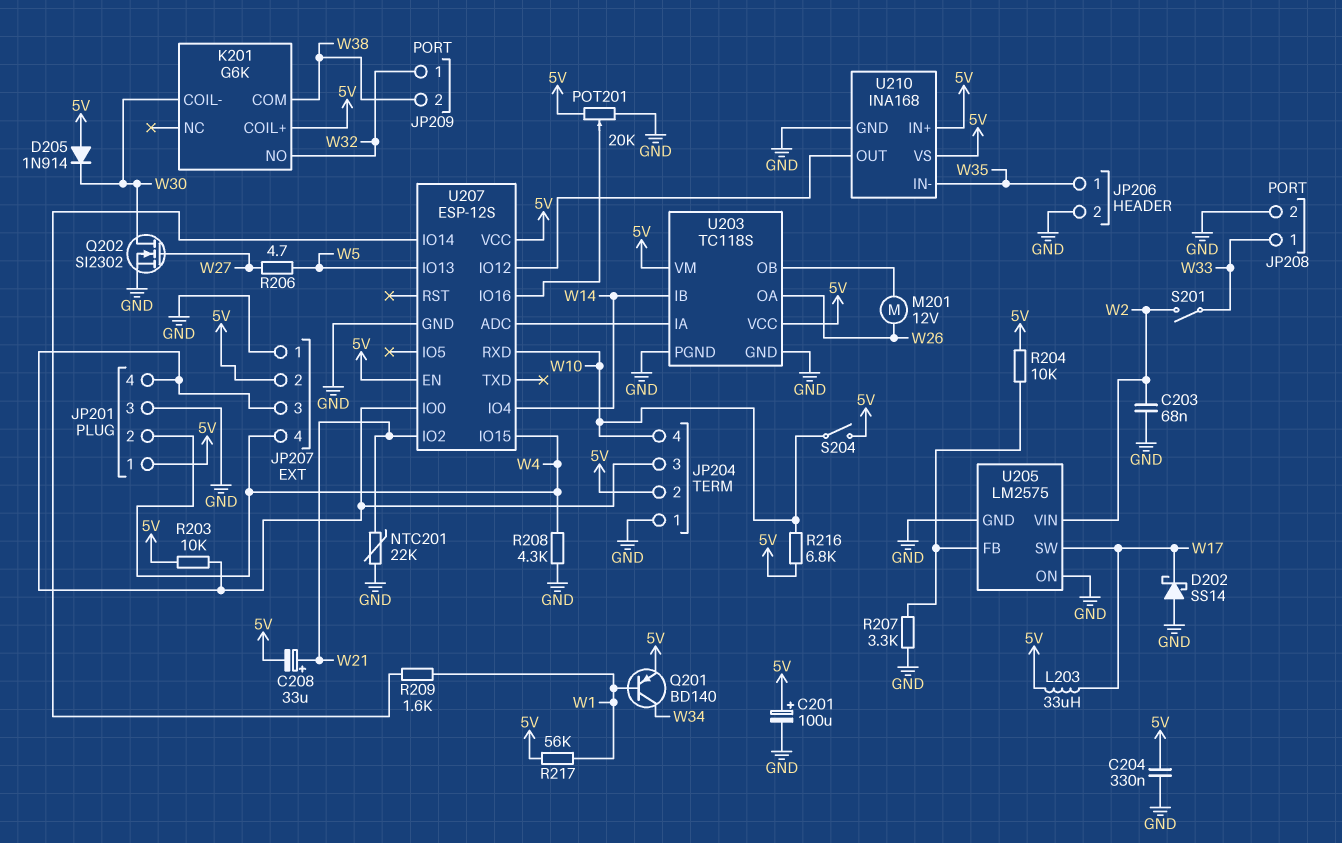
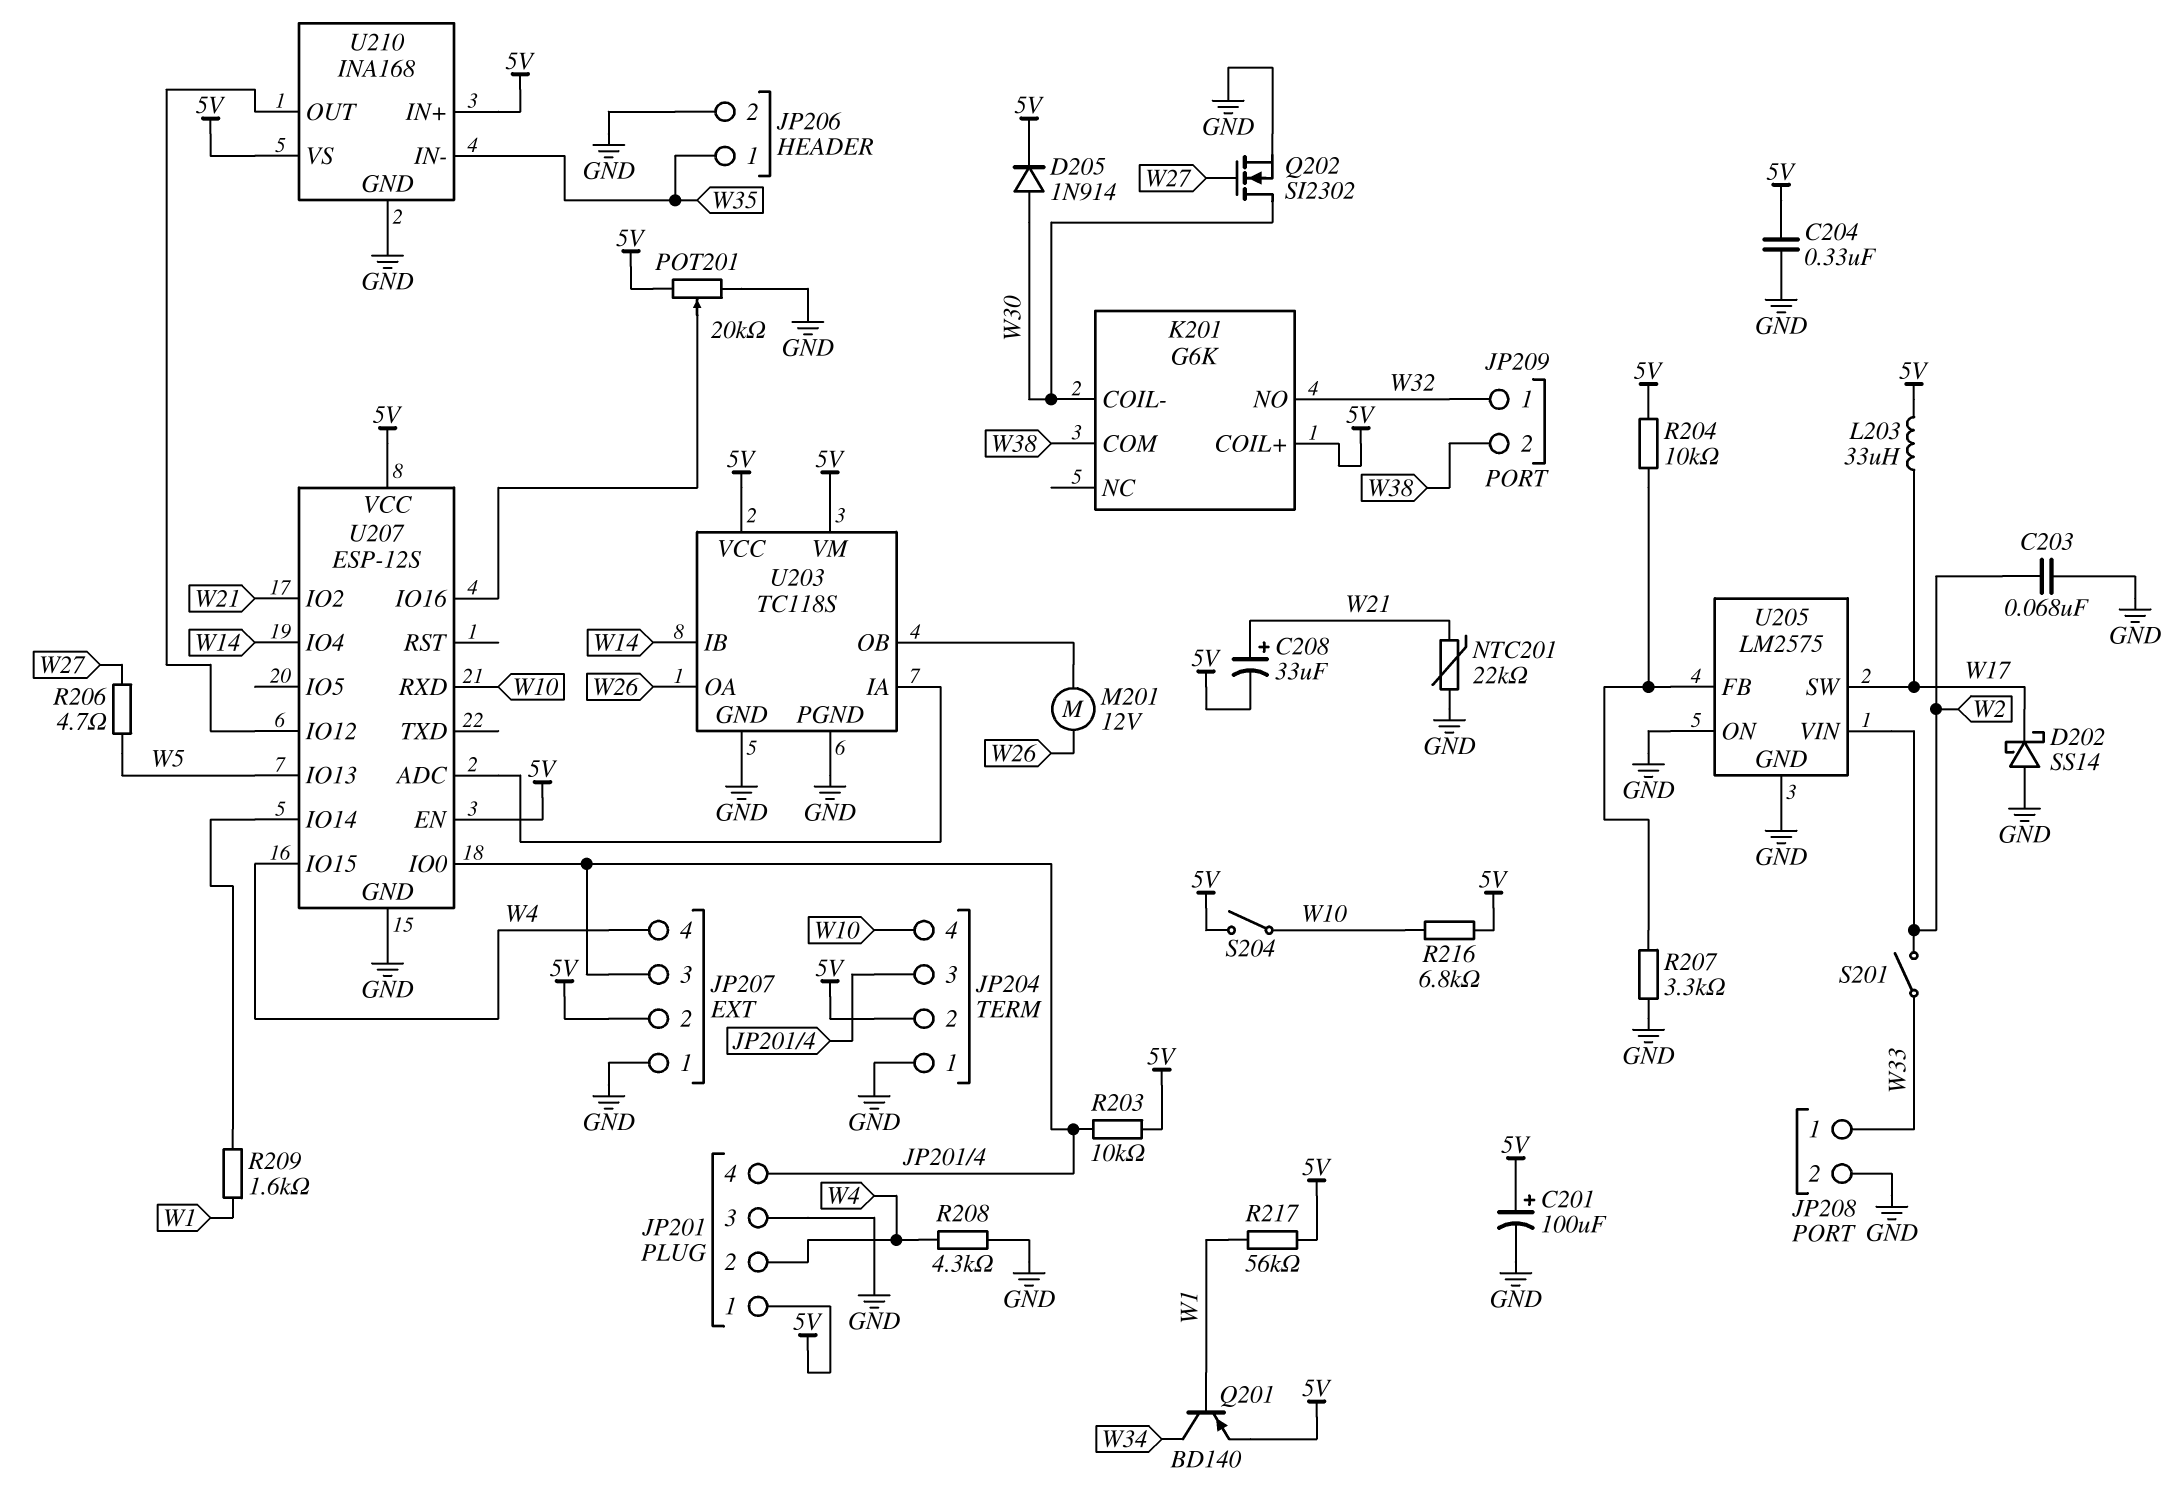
D205: diode 1N914 (A 5V, K W30) -> diode 1N914 (A W30, K 5V)

